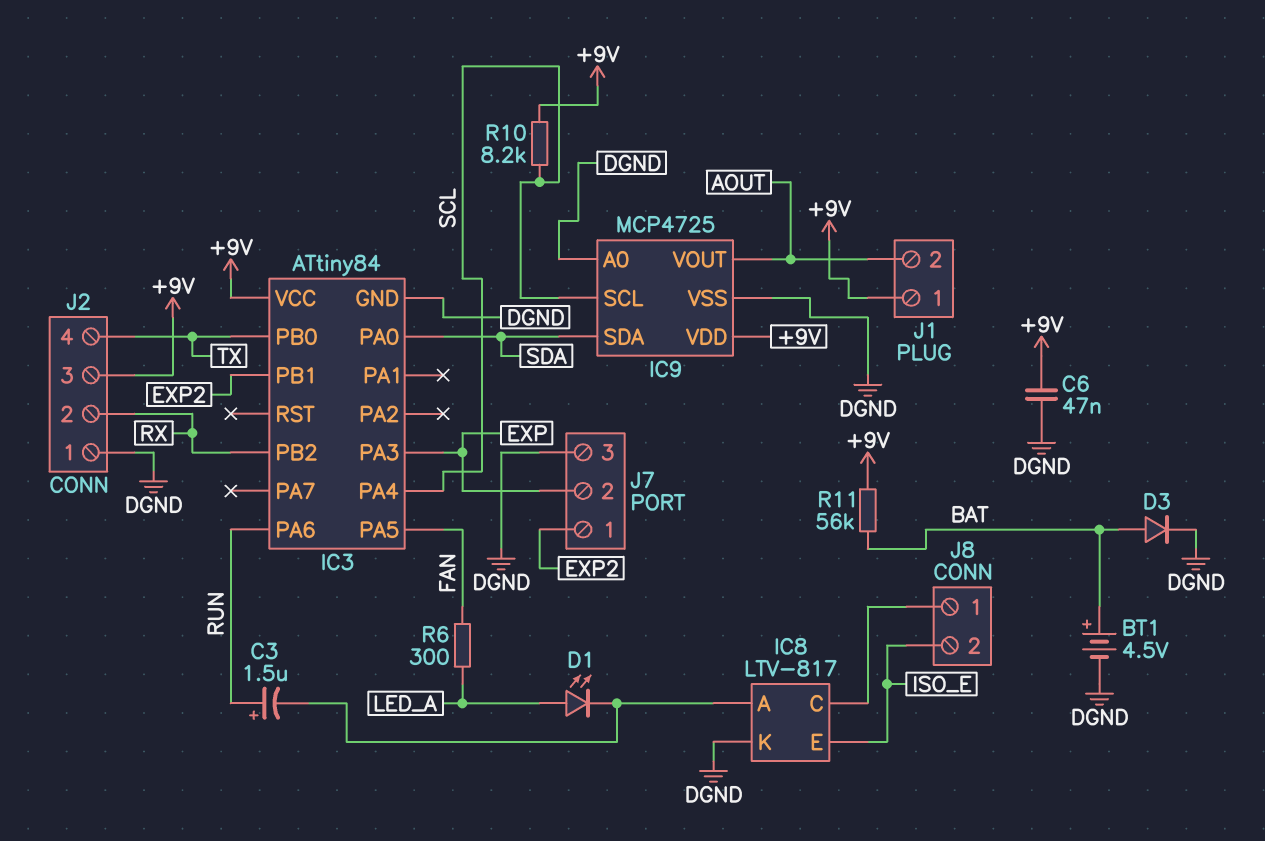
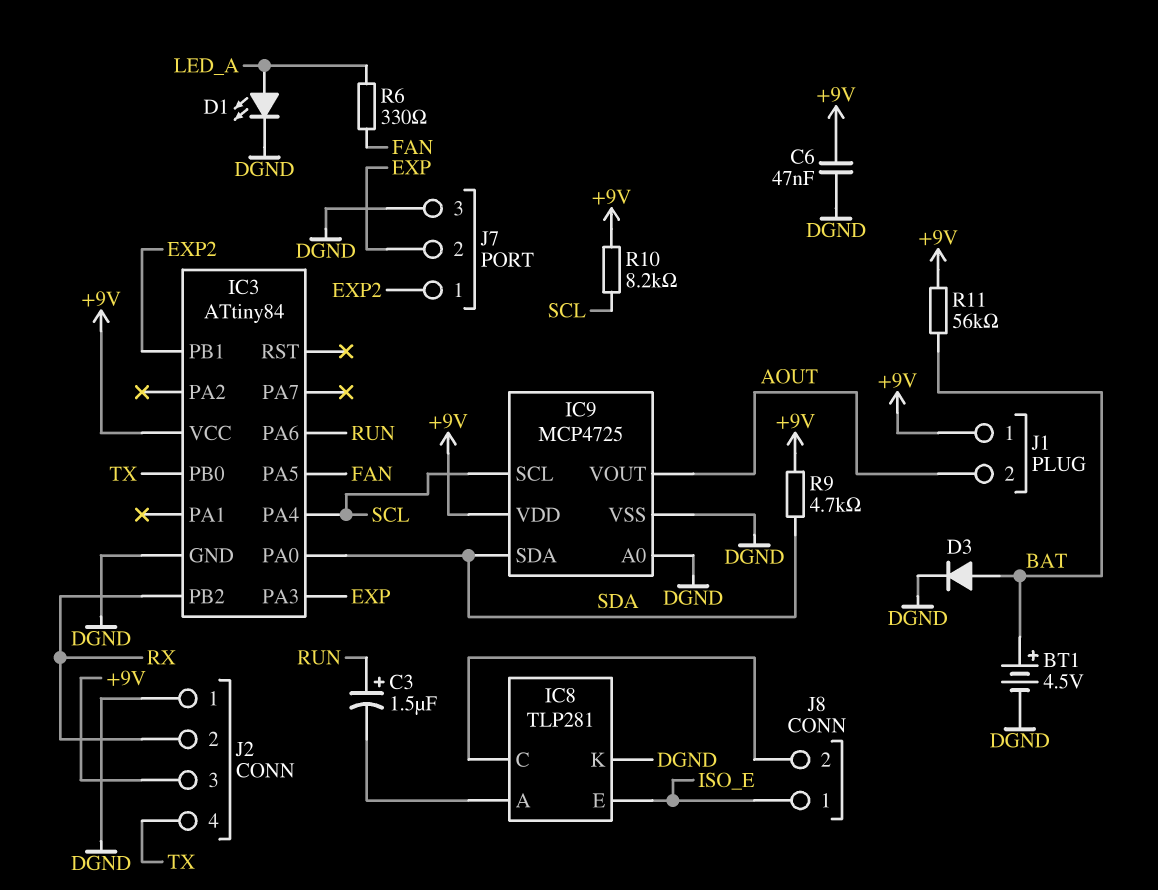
D1: LED (A LED_A, K IC8/A) -> LED (A LED_A, K DGND)
IC8: LTV-817 -> TLP281
J8 pin 1: IC8/C -> ISO_E
J8 pin 2: ISO_E -> IC8/C
R6: 300 (FAN, LED_A) -> 330 (FAN, LED_A)
R9: none -> 4.7k (+9V, SDA)

